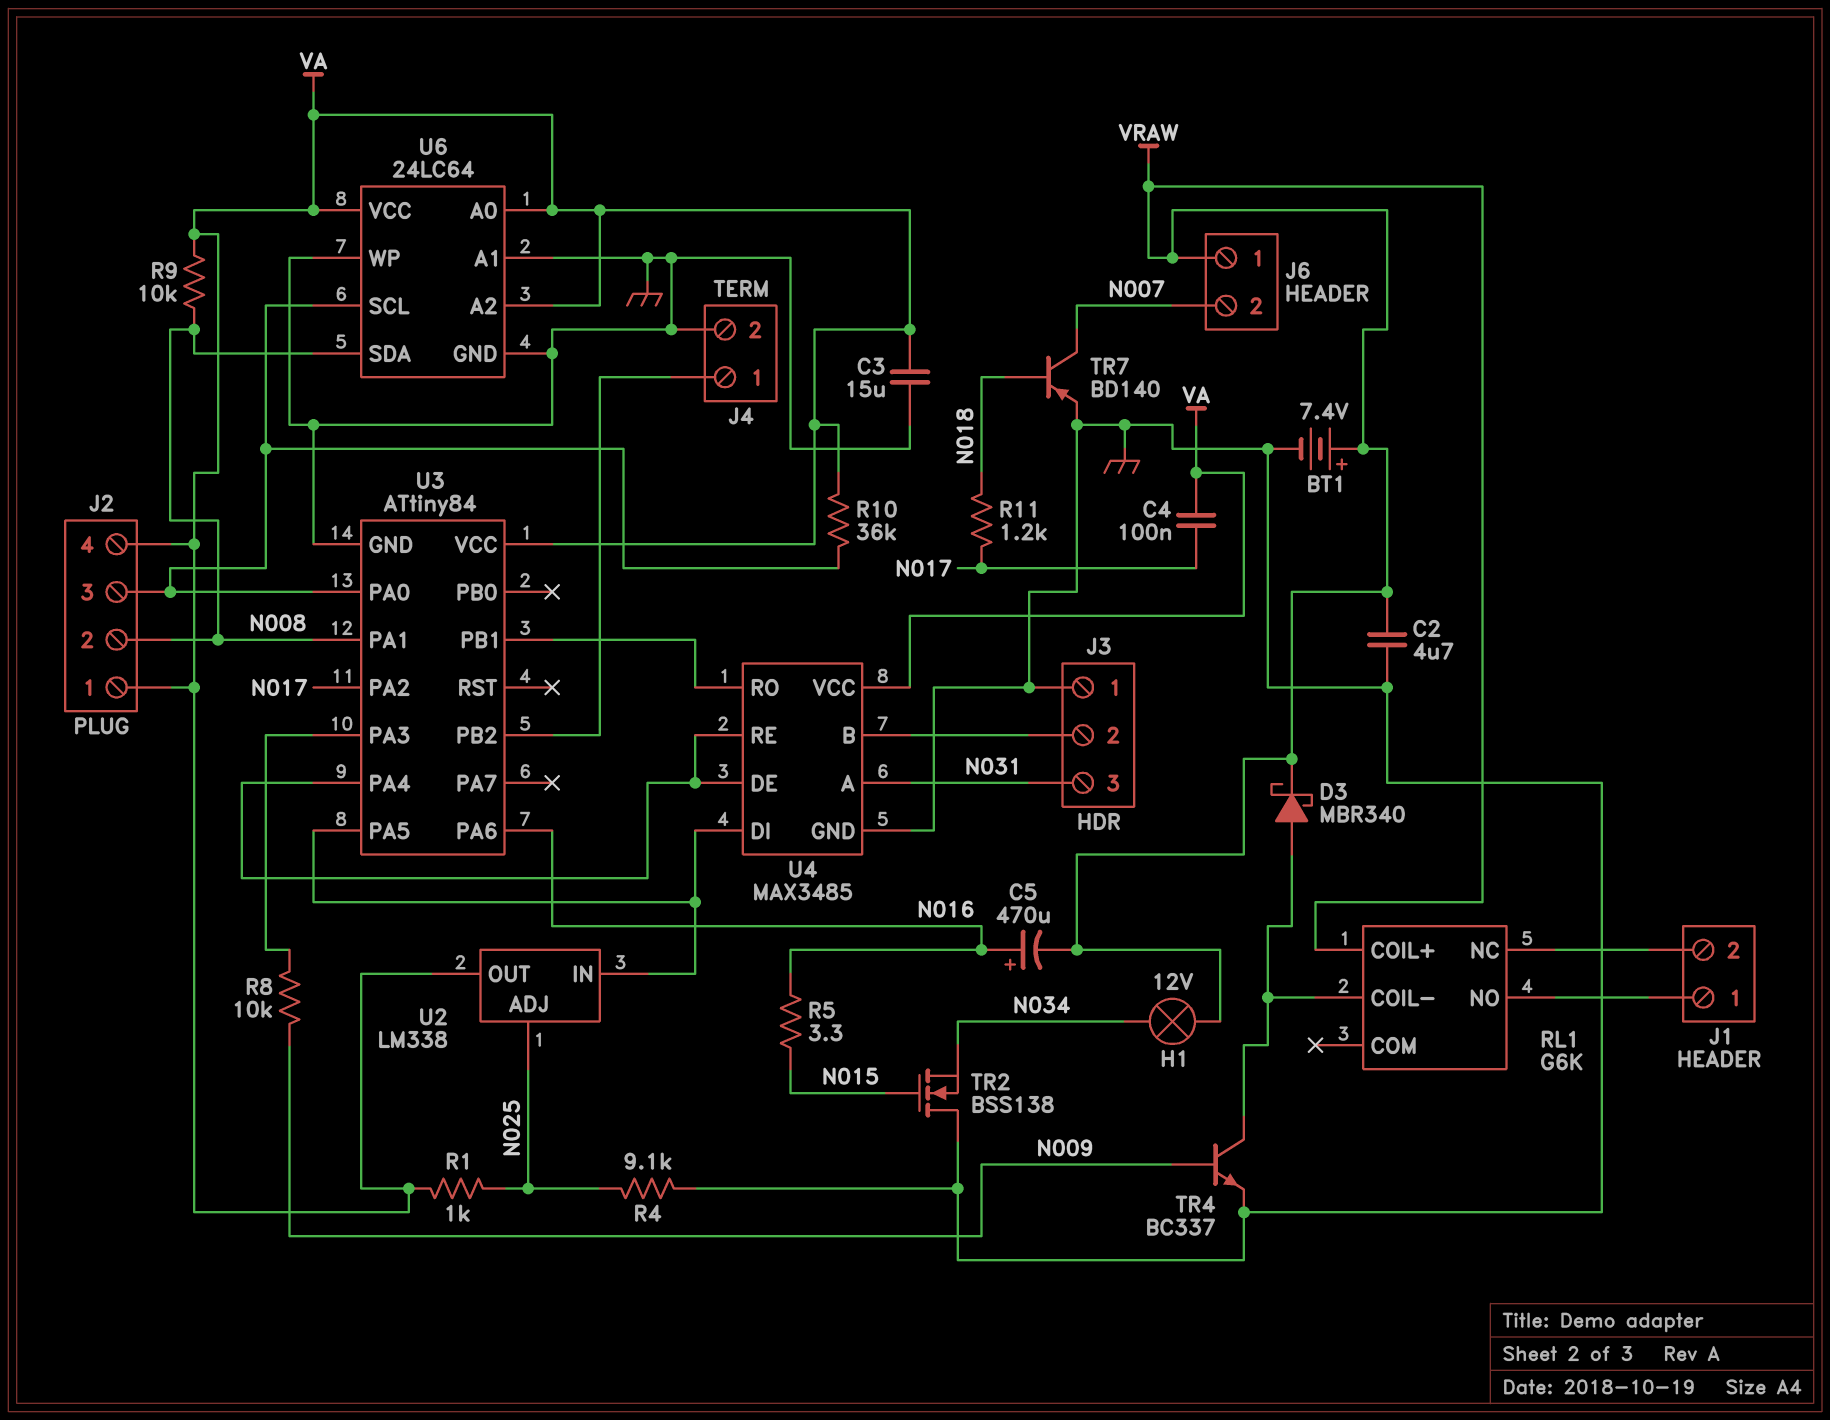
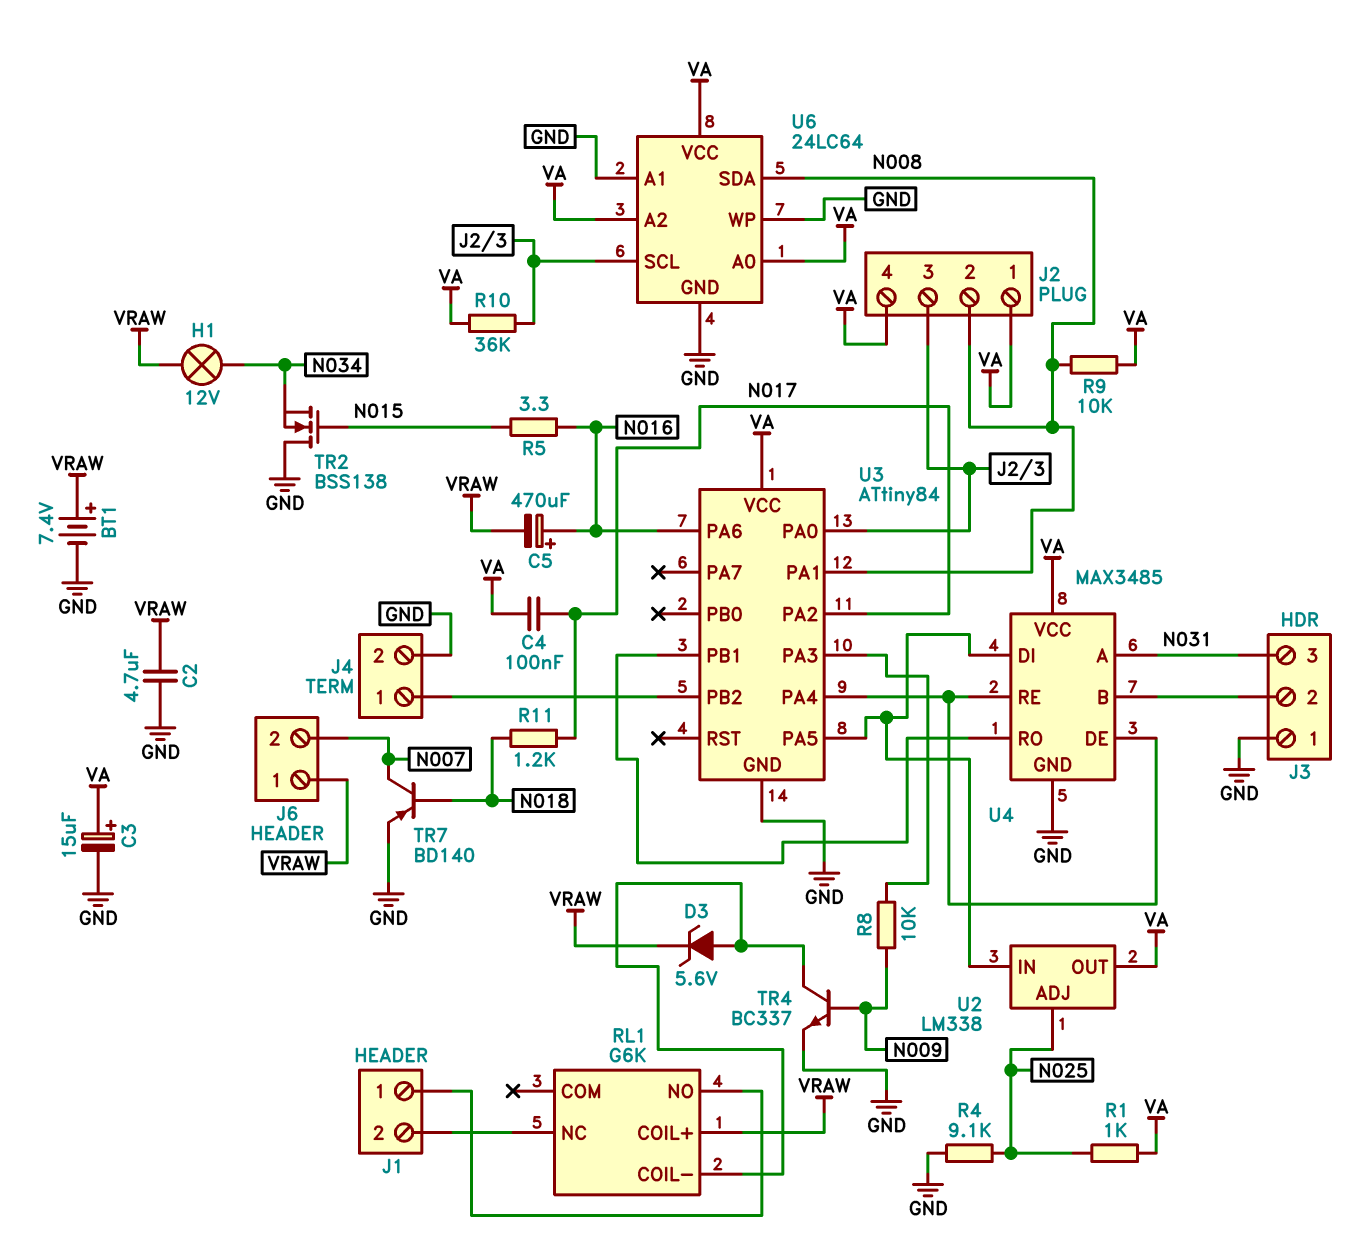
C3: 15uF (GND, VA) -> 15uF (plus VA, minus GND)
D3: schottky MBR340 (A RL1/COIL-, K VRAW) -> zener 5.6V (A RL1/COIL-, K VRAW)

